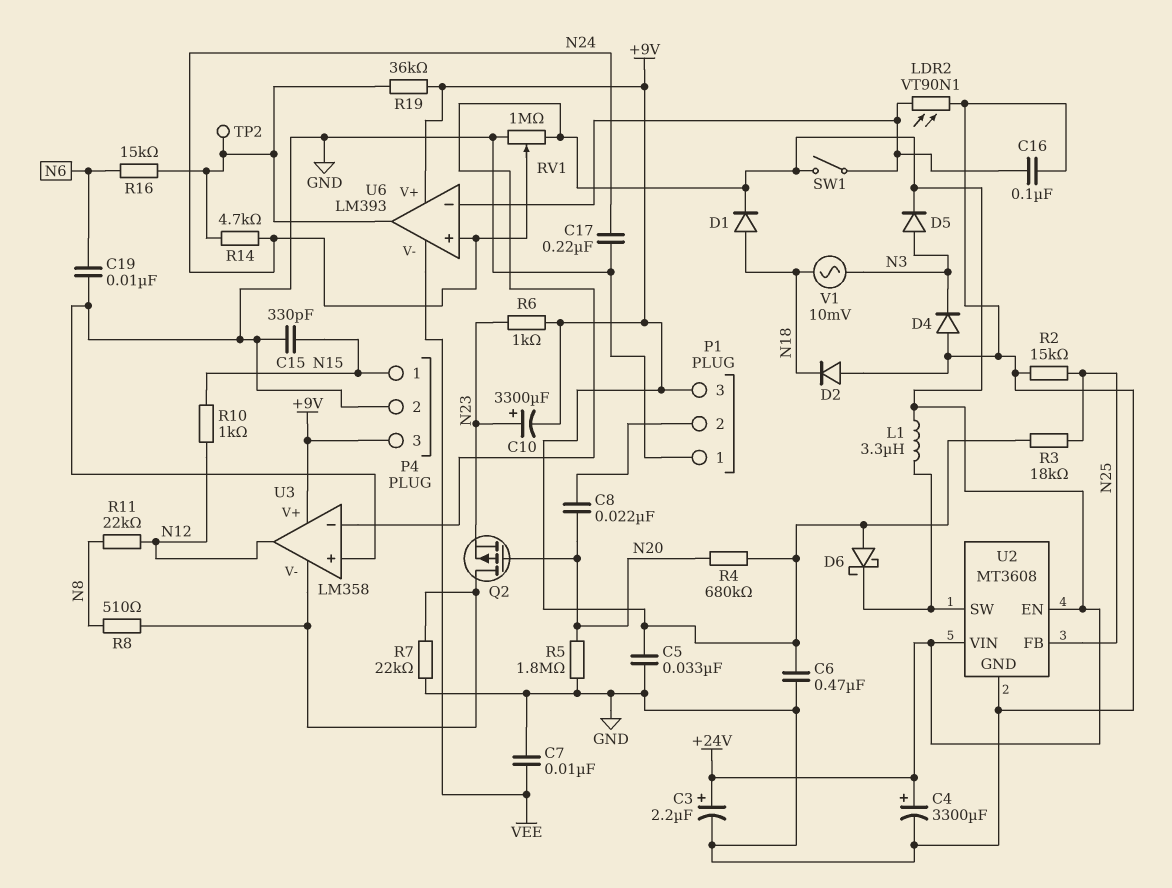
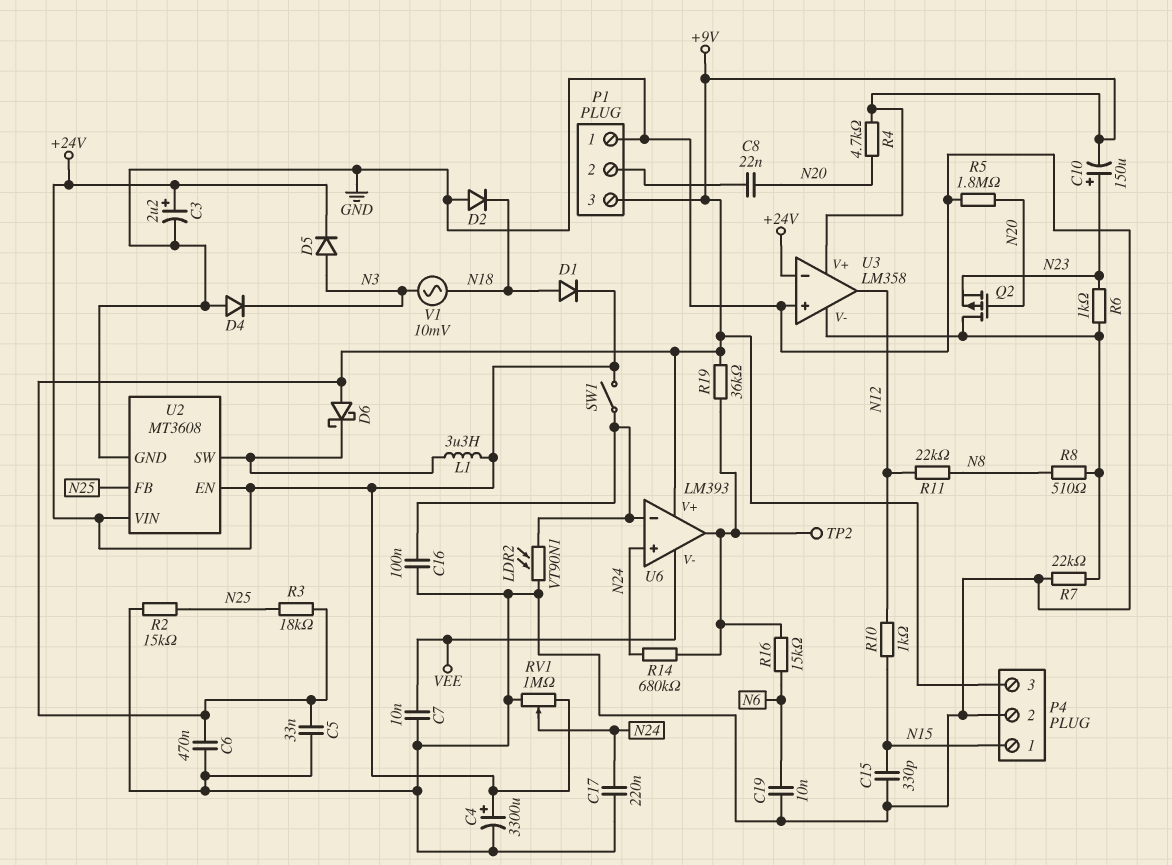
C10: 3300uF (plus N23, minus +9V) -> 150uF (plus N23, minus +9V)
R4: 680k (+9V, N20) -> 4.7k (+9V, N20)
R6: 1k (+9V, N23) -> 1k (N23, U3/V-)
R14: 4.7k (N24, U6/out) -> 680k (N24, U6/out)

